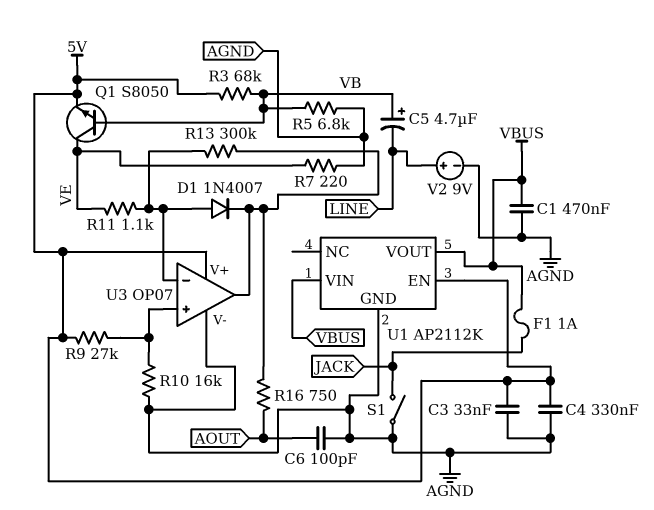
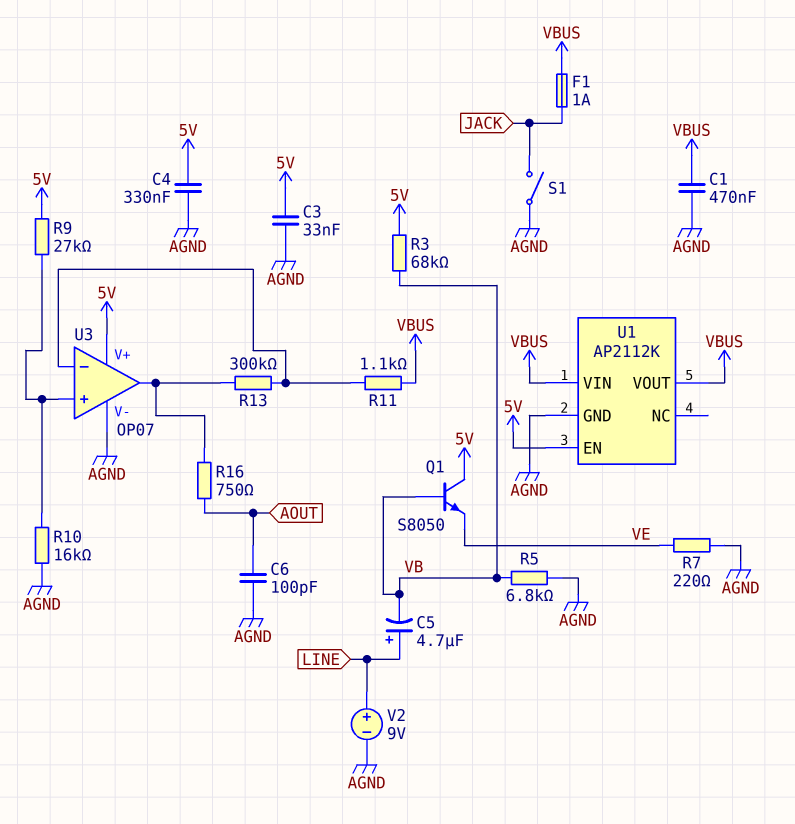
C5: 4.7uF (plus VB, minus LINE) -> 4.7uF (plus LINE, minus VB)
D1: diode 1N4007 (A U3/in-, K U3/out) -> none
Q1: NPN S8050 (B VB, C VE, E 5V) -> NPN S8050 (B VB, C 5V, E VE)
R11: 1.1k (U3/in-, VE) -> 1.1k (U3/in-, VBUS)

